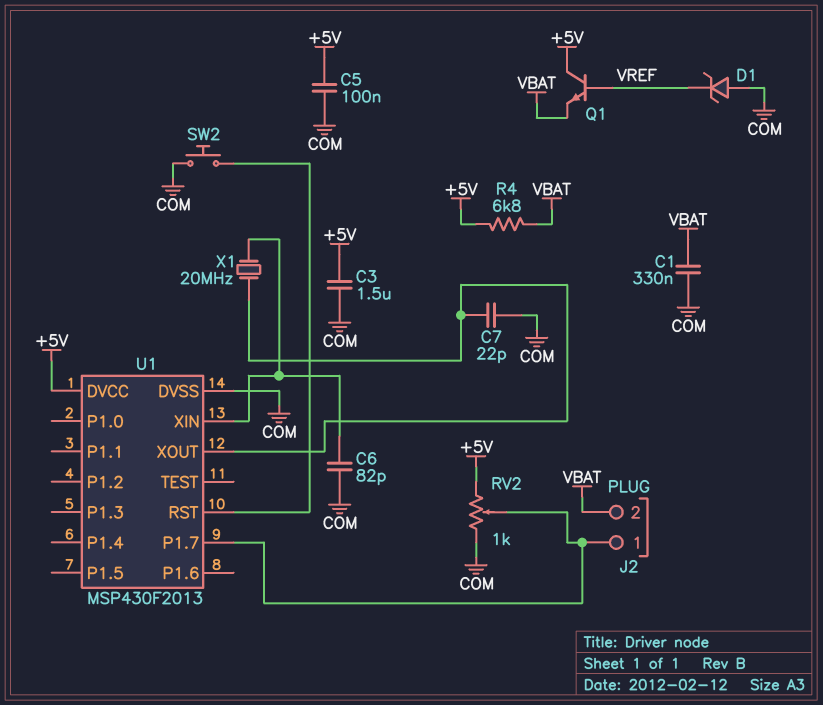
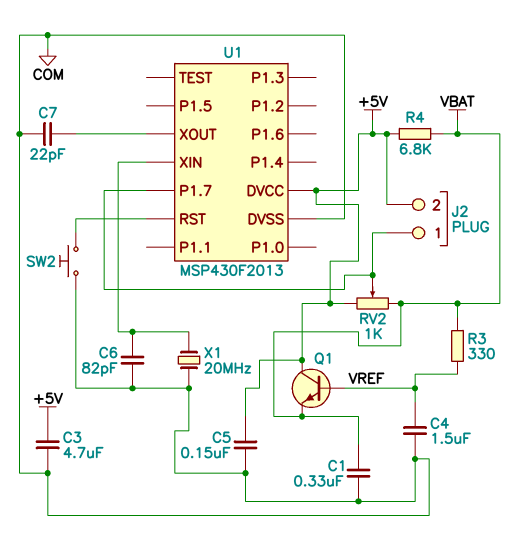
C3: 1.5uF (+5V, COM) -> 4.7uF (+5V, COM)
C4: none -> 1.5uF (COM, VREF)
C5: 100nF (+5V, COM) -> 150nF (+5V, COM)
D1: zener (A COM, K VREF) -> none
J2 pin 2: VBAT -> +5V
R3: none -> 330 (VBAT, VREF)
RV2: 1k (+5V, COM, wiper J2/1) -> 1k (+5V, VBAT, wiper J2/1)
X1: 20MHz (U1/XIN, U1/XOUT) -> 20MHz (COM, U1/XIN)

